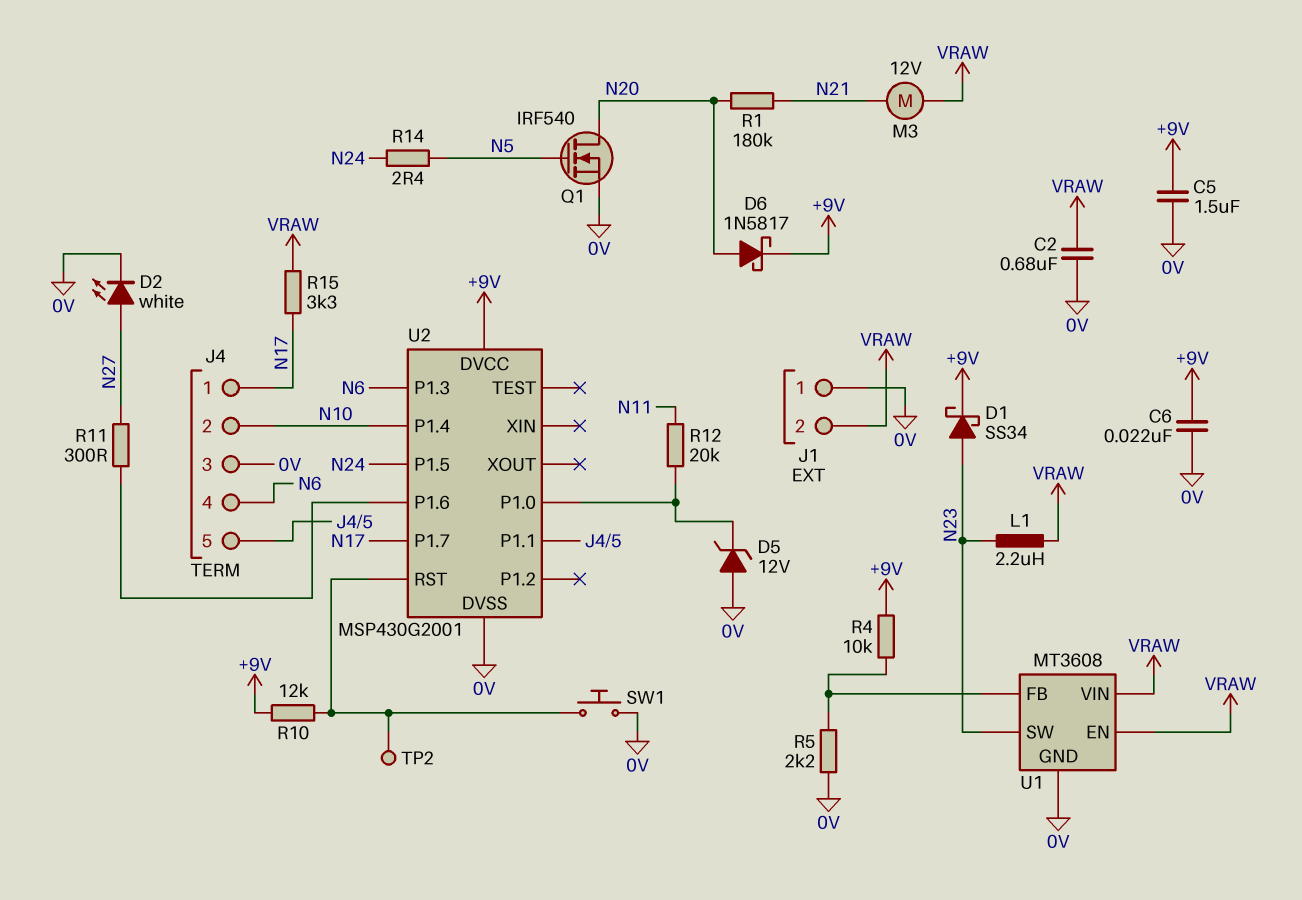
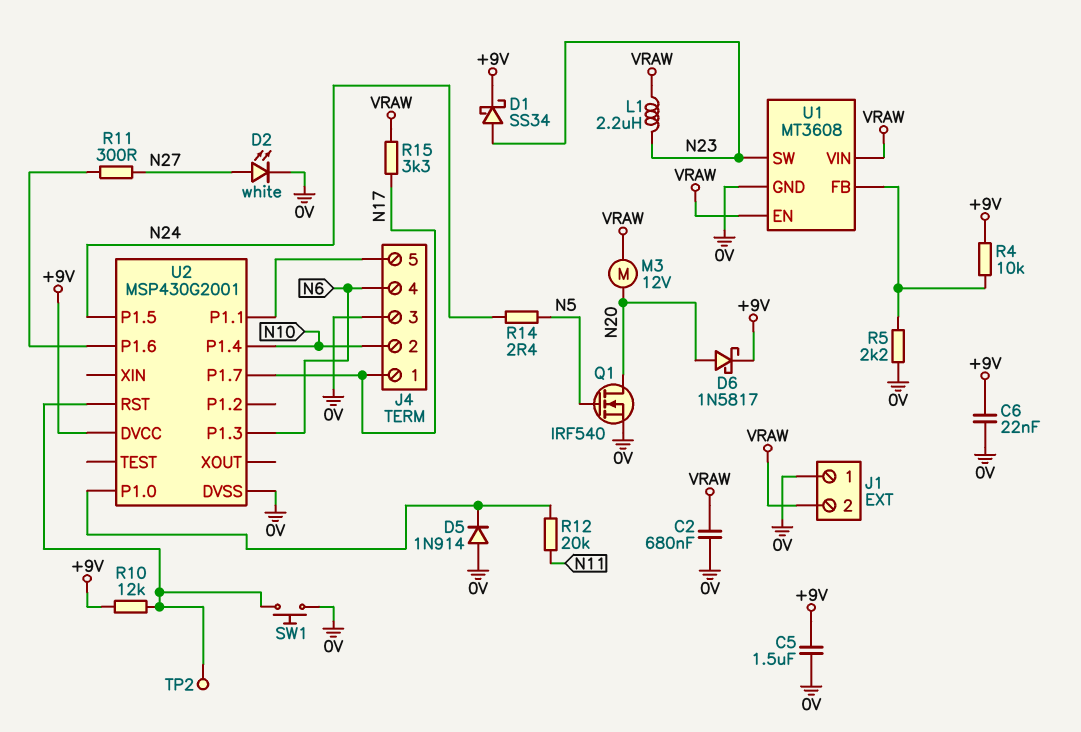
D5: zener 12V (A 0V, K U2/P1.0) -> diode 1N914 (A 0V, K U2/P1.0)
M3: motor 12V (N21, VRAW) -> motor 12V (N20, VRAW)
R1: 180k (N20, N21) -> none

